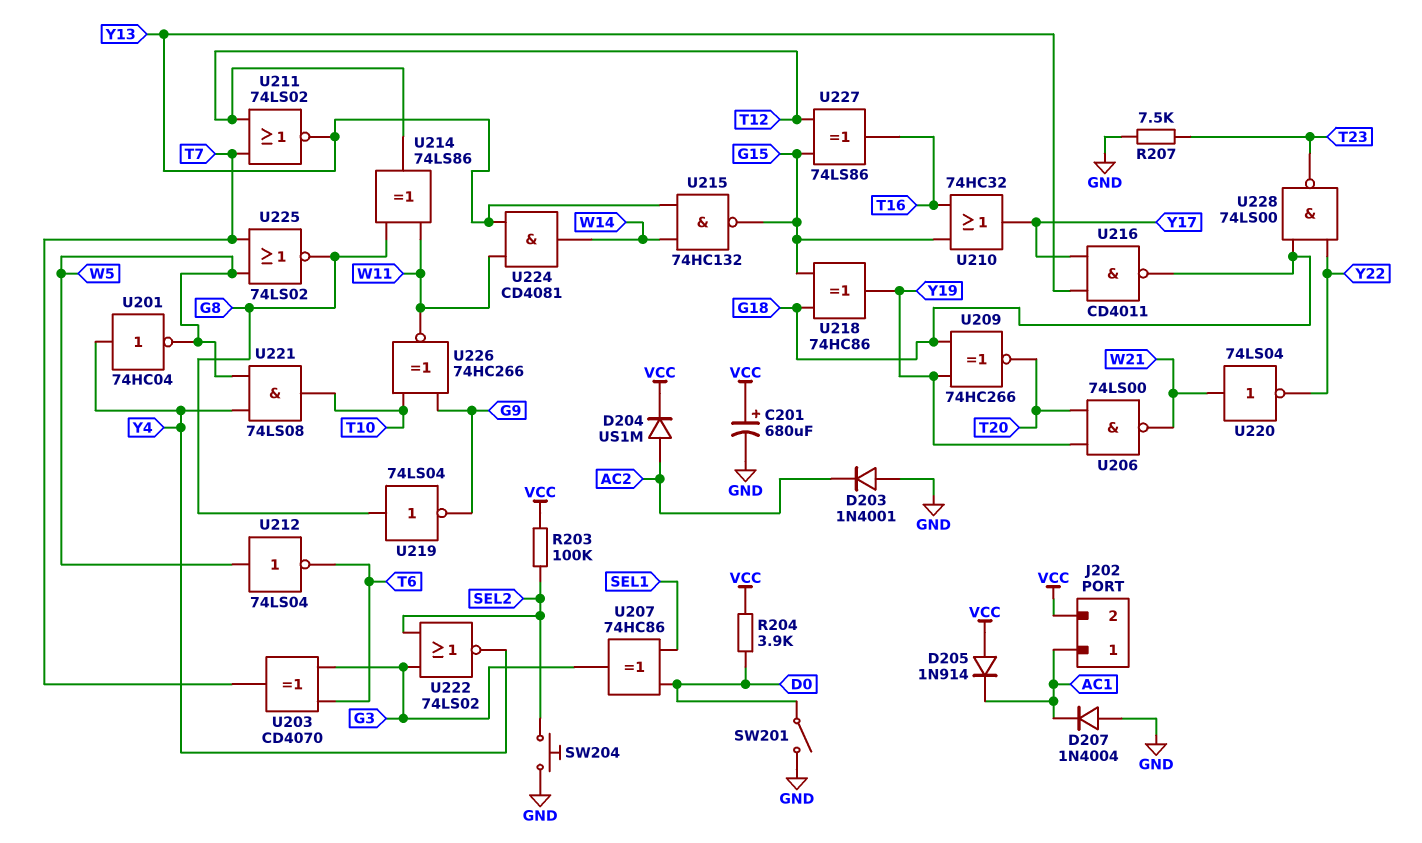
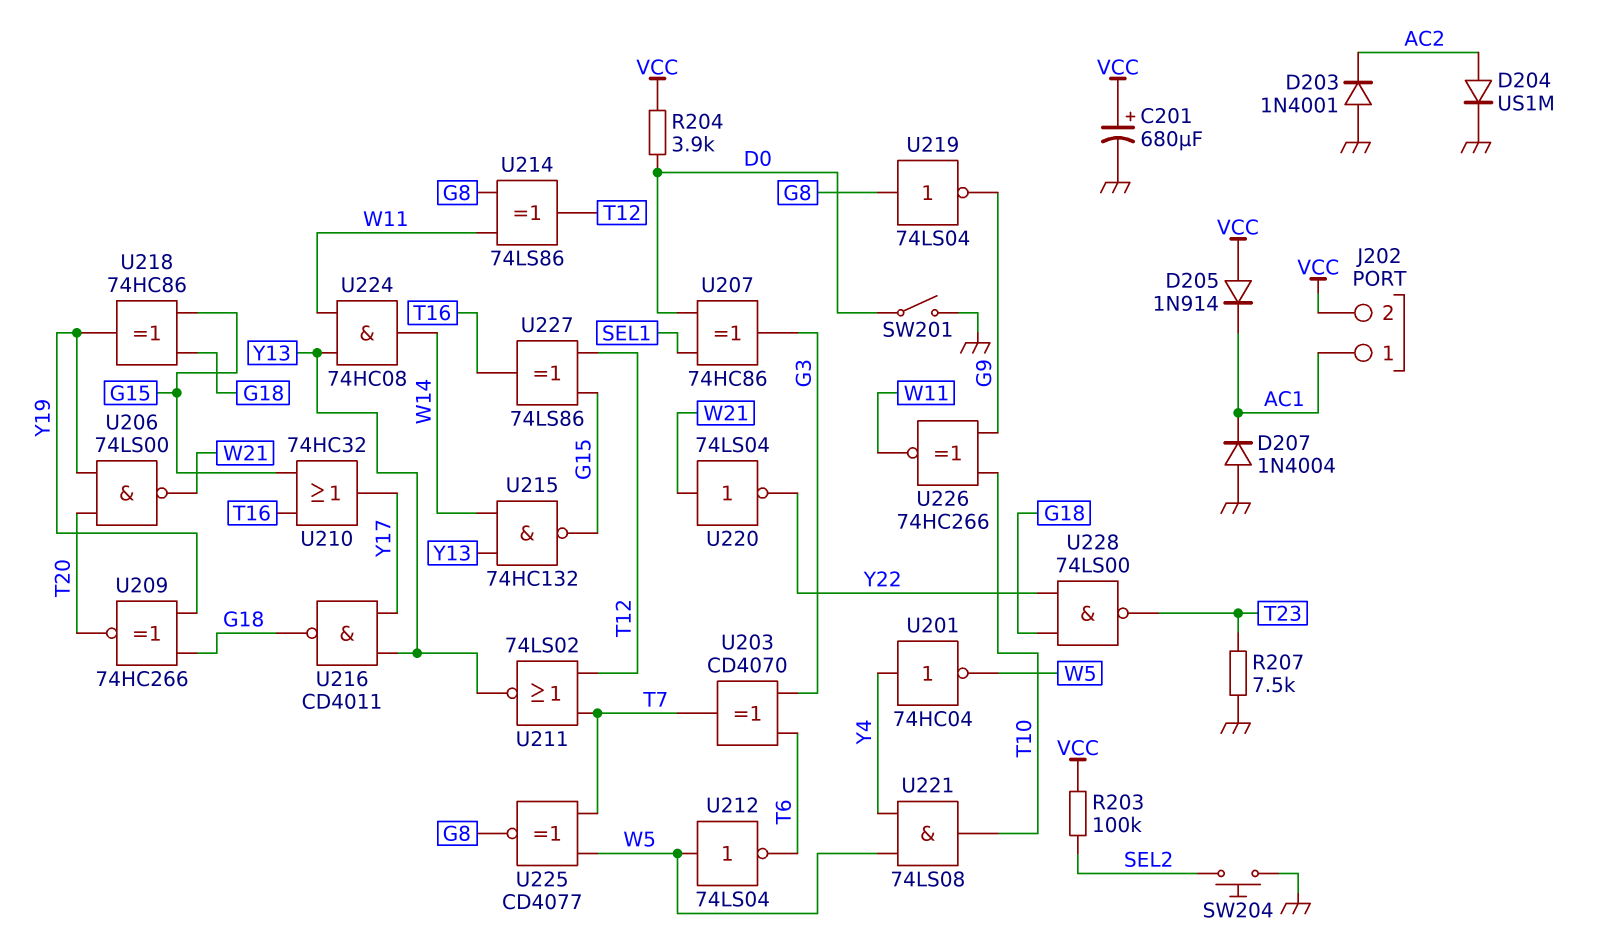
D204: diode US1M (A AC2, K VCC) -> diode US1M (A AC2, K GND)
U222: NOR 74LS02 (in G3, in SEL2, out Y4) -> none
U224: AND CD4081 (in W11, in Y13, out W14) -> AND 74HC08 (in W11, in Y13, out W14)
U225: NOR 74LS02 (in T7, in W5, out G8) -> XNOR CD4077 (in T7, in W5, out G8)

